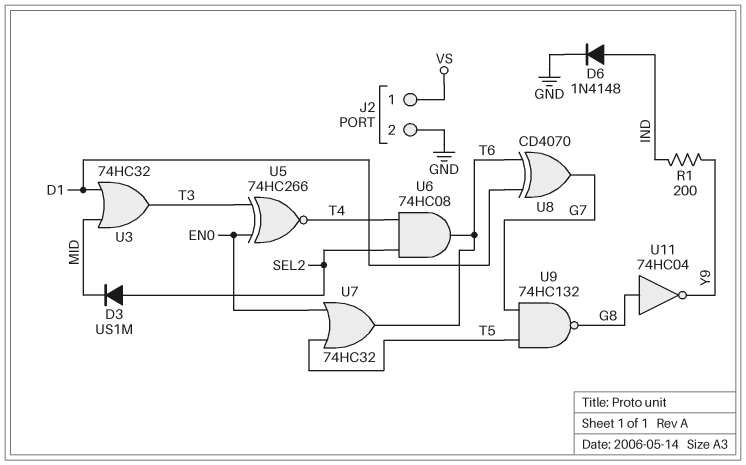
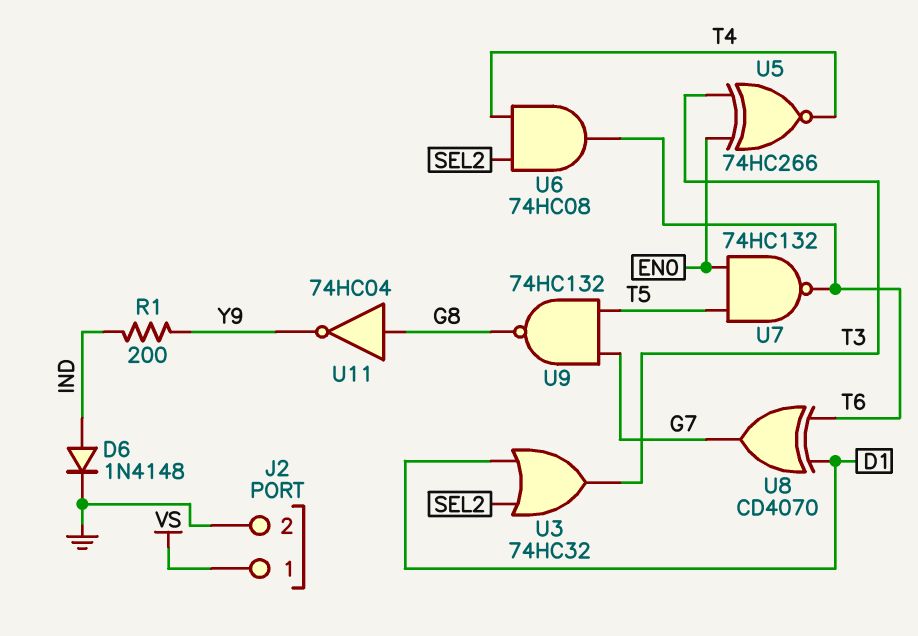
D3: diode US1M (A SEL2, K MID) -> none
U3: OR 74HC32 (in D1, in MID, out T3) -> OR 74HC32 (in D1, in SEL2, out T3)
U7: OR 74HC32 (in EN0, in T5, out T6) -> NAND 74HC132 (in EN0, in T5, out T6)

